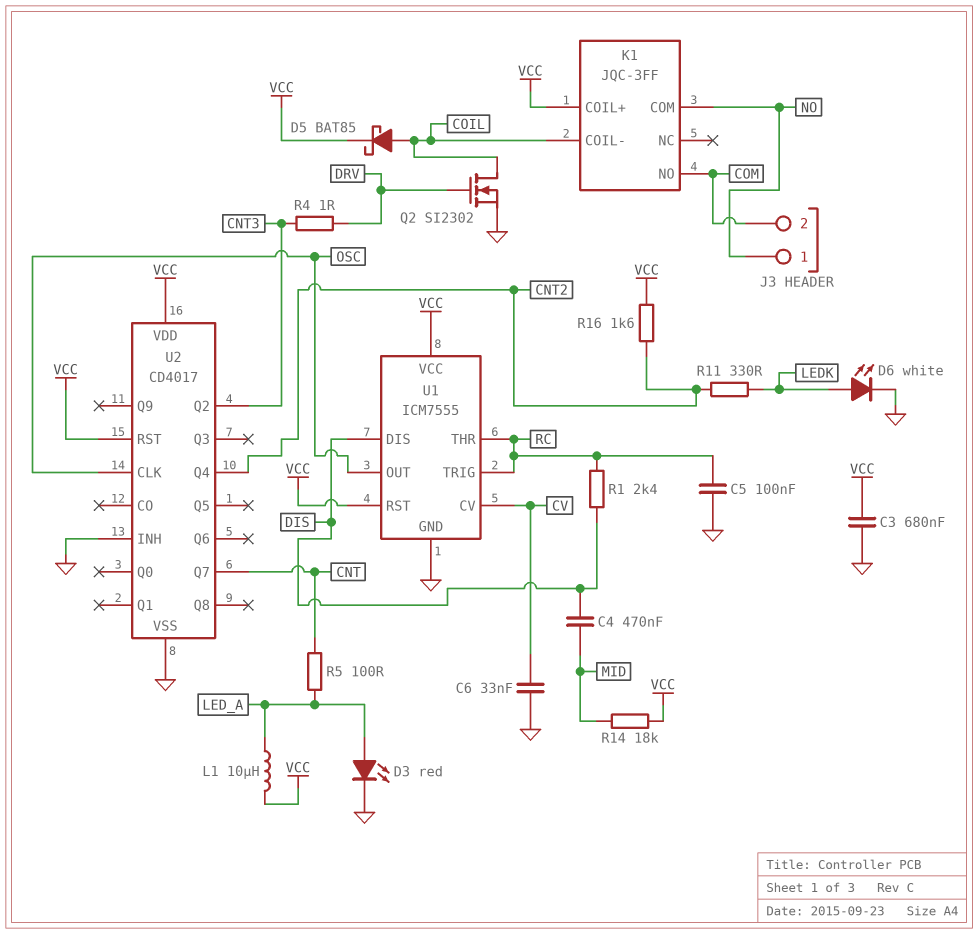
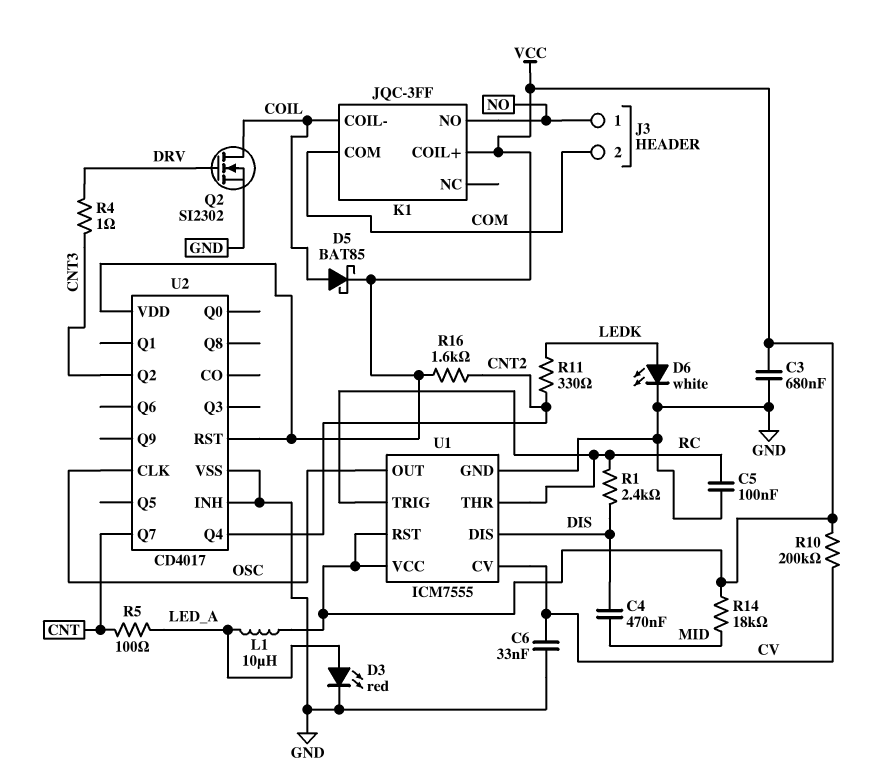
K1 pin COM: NO -> COM
K1 pin NO: COM -> NO
R10: none -> 200k (CV, VCC)

